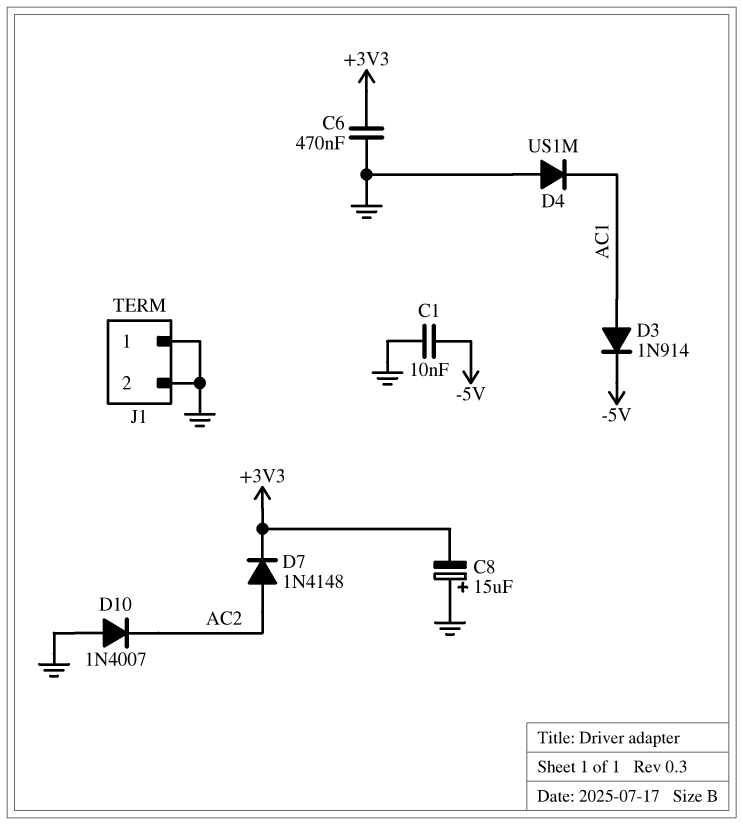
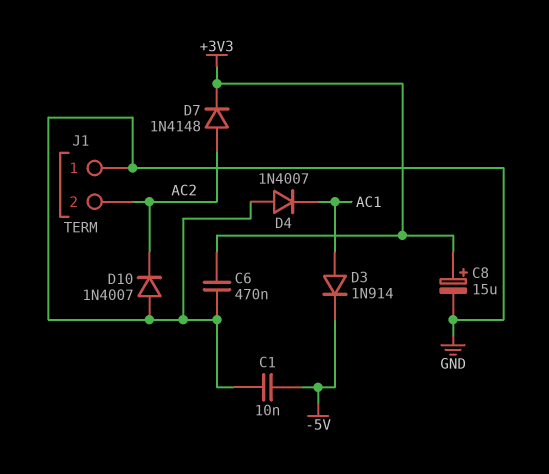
C8: 15uF (plus GND, minus +3V3) -> 15uF (plus +3V3, minus GND)
D4: diode US1M (A GND, K AC1) -> diode 1N4007 (A GND, K AC1)
J1 pin 2: GND -> AC2

